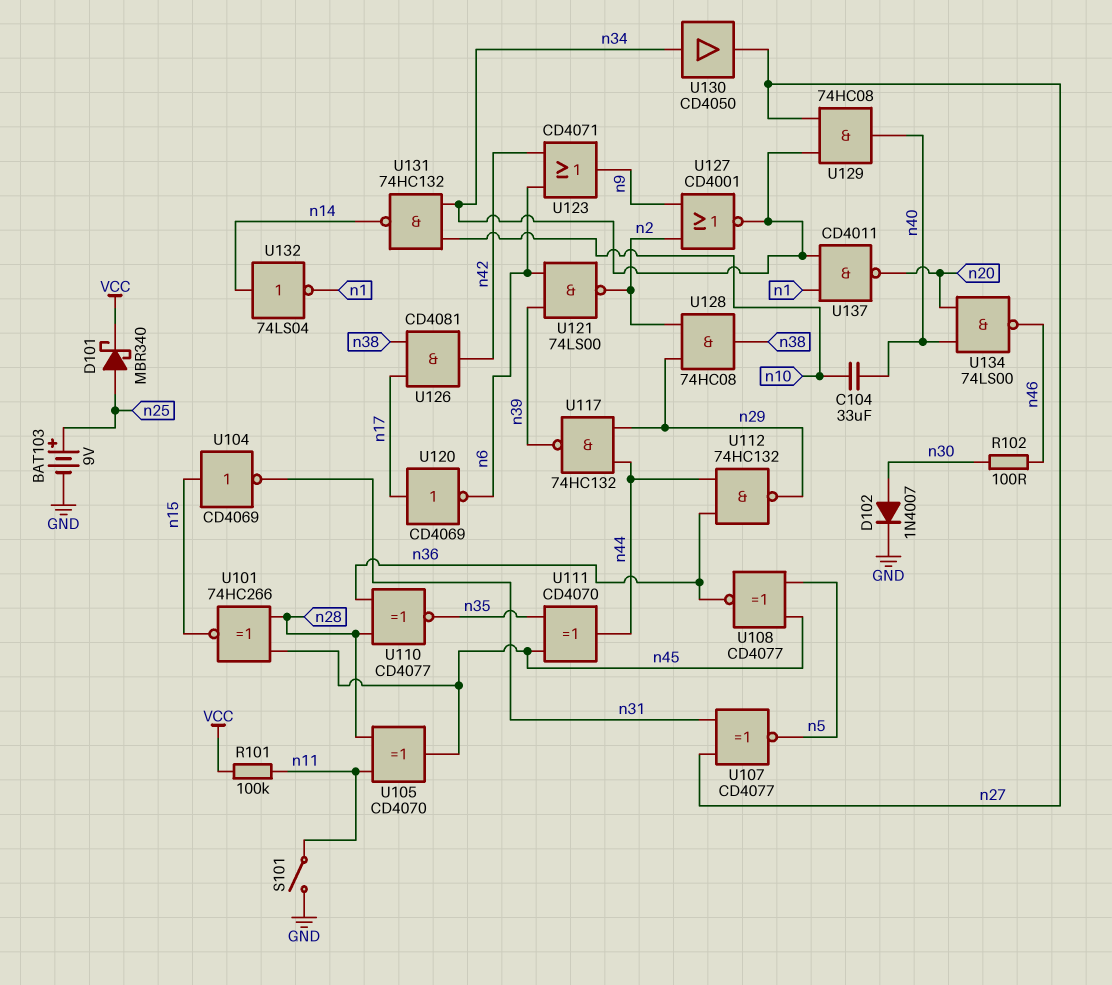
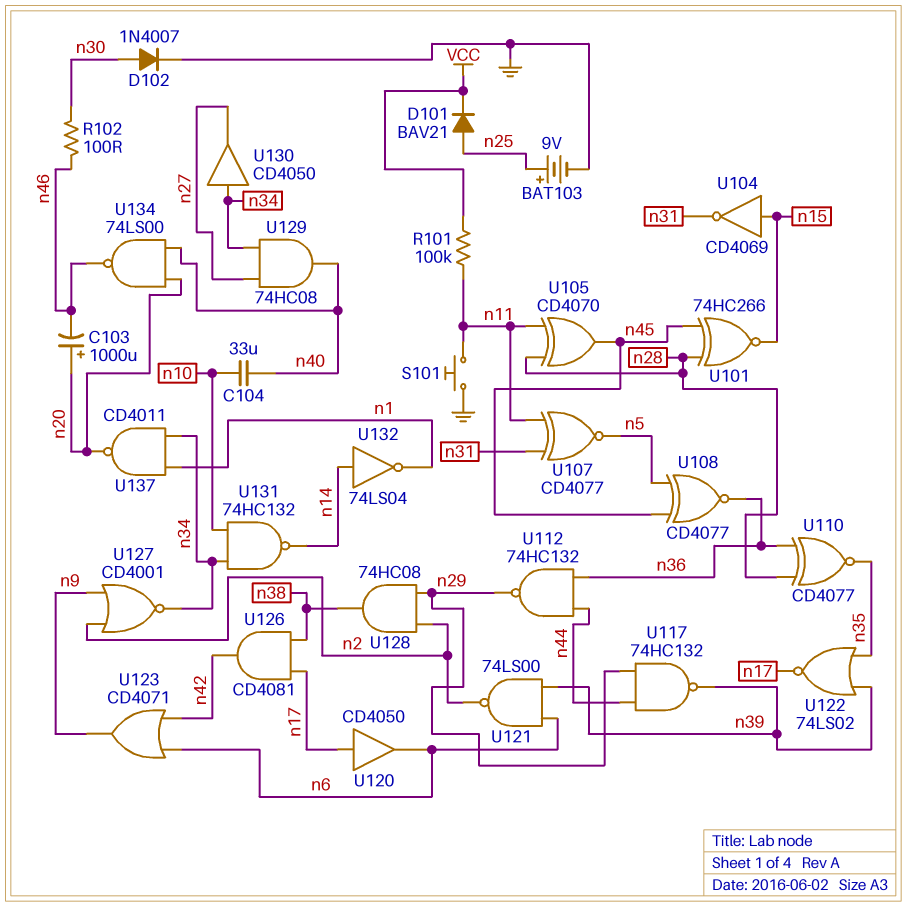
C103: none -> 1000uF (plus n20, minus n46)
D101: schottky MBR340 (A n25, K VCC) -> diode BAV21 (A n25, K VCC)
S101: switch (GND, n11) -> button (GND, n11)
U107: XNOR CD4077 (in n27, in n31, out n5) -> XNOR CD4077 (in n11, in n31, out n5)
U111: XOR CD4070 (in n35, in n45, out n44) -> none
U120: NOT CD4069 (in n17, out n6) -> buffer CD4050 (in n17, out n6)
U122: none -> NOR 74LS02 (in n35, in n39, out n17)

